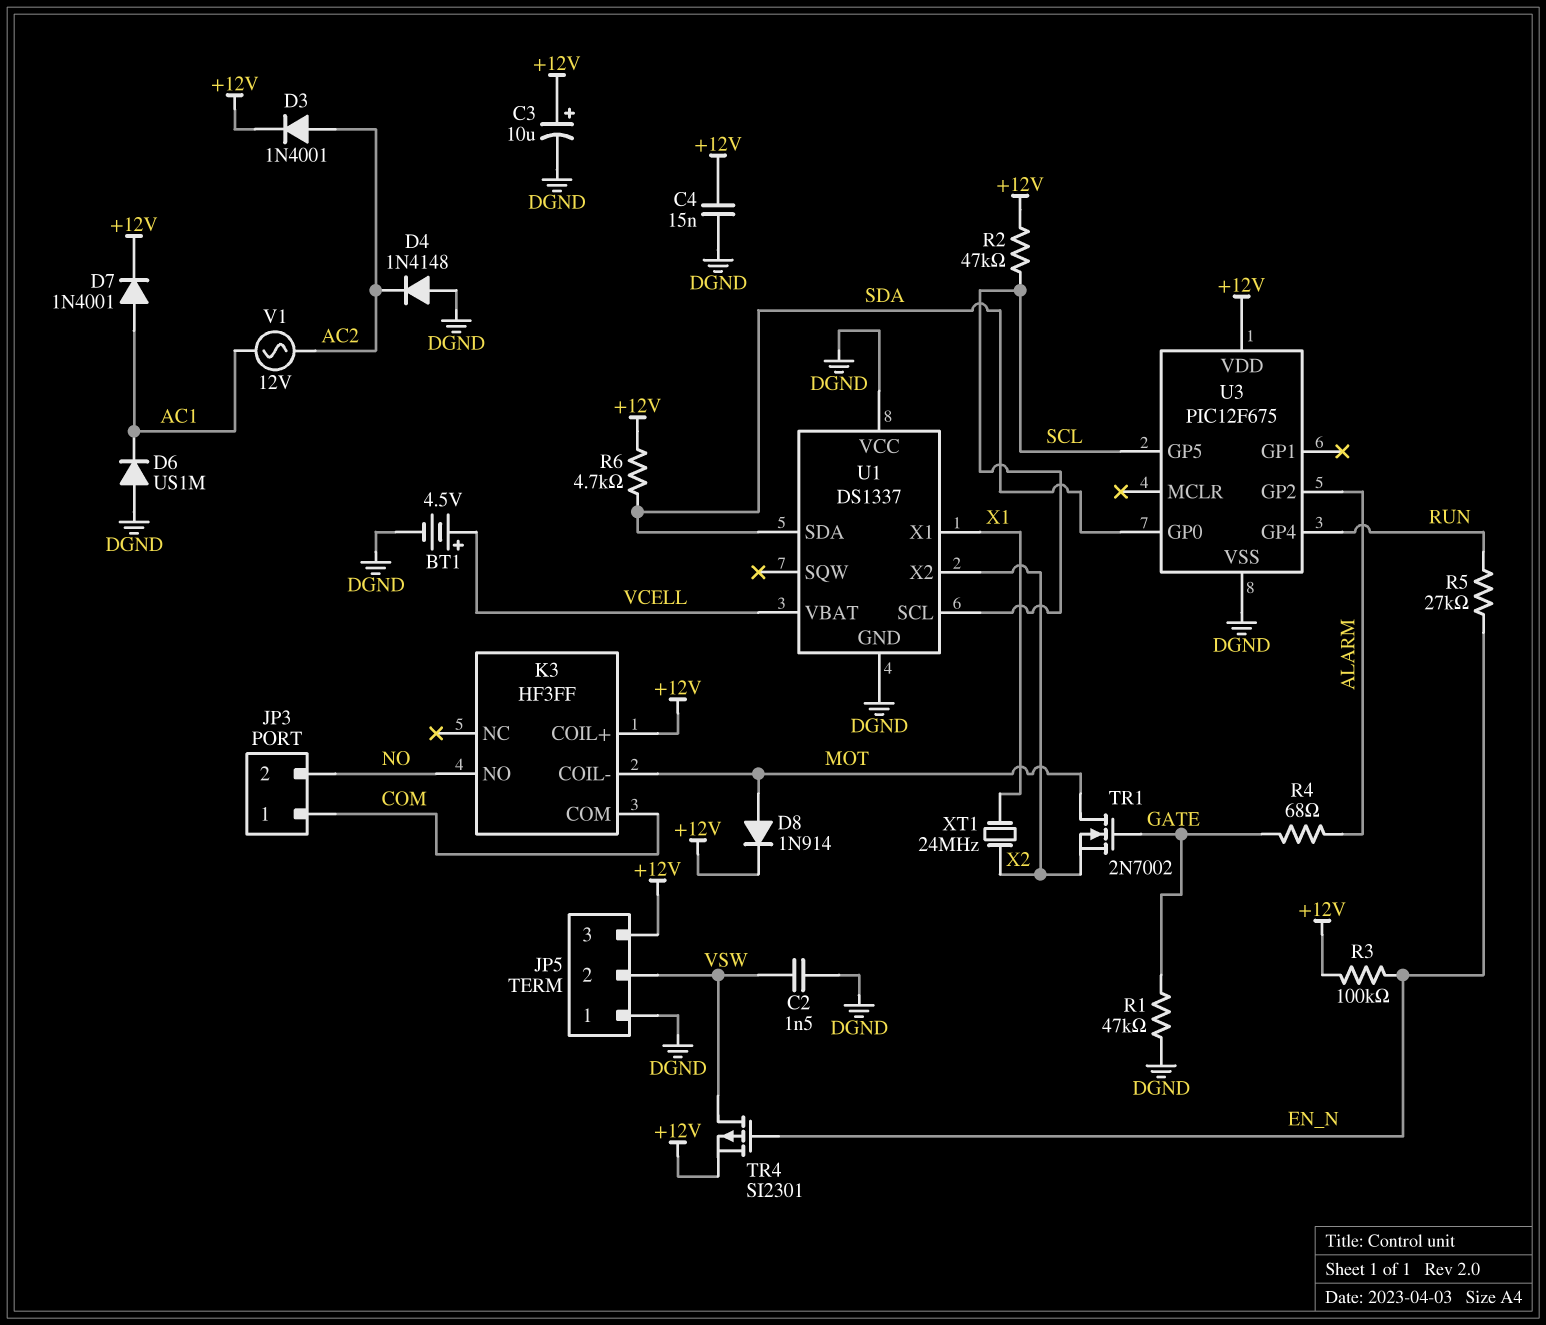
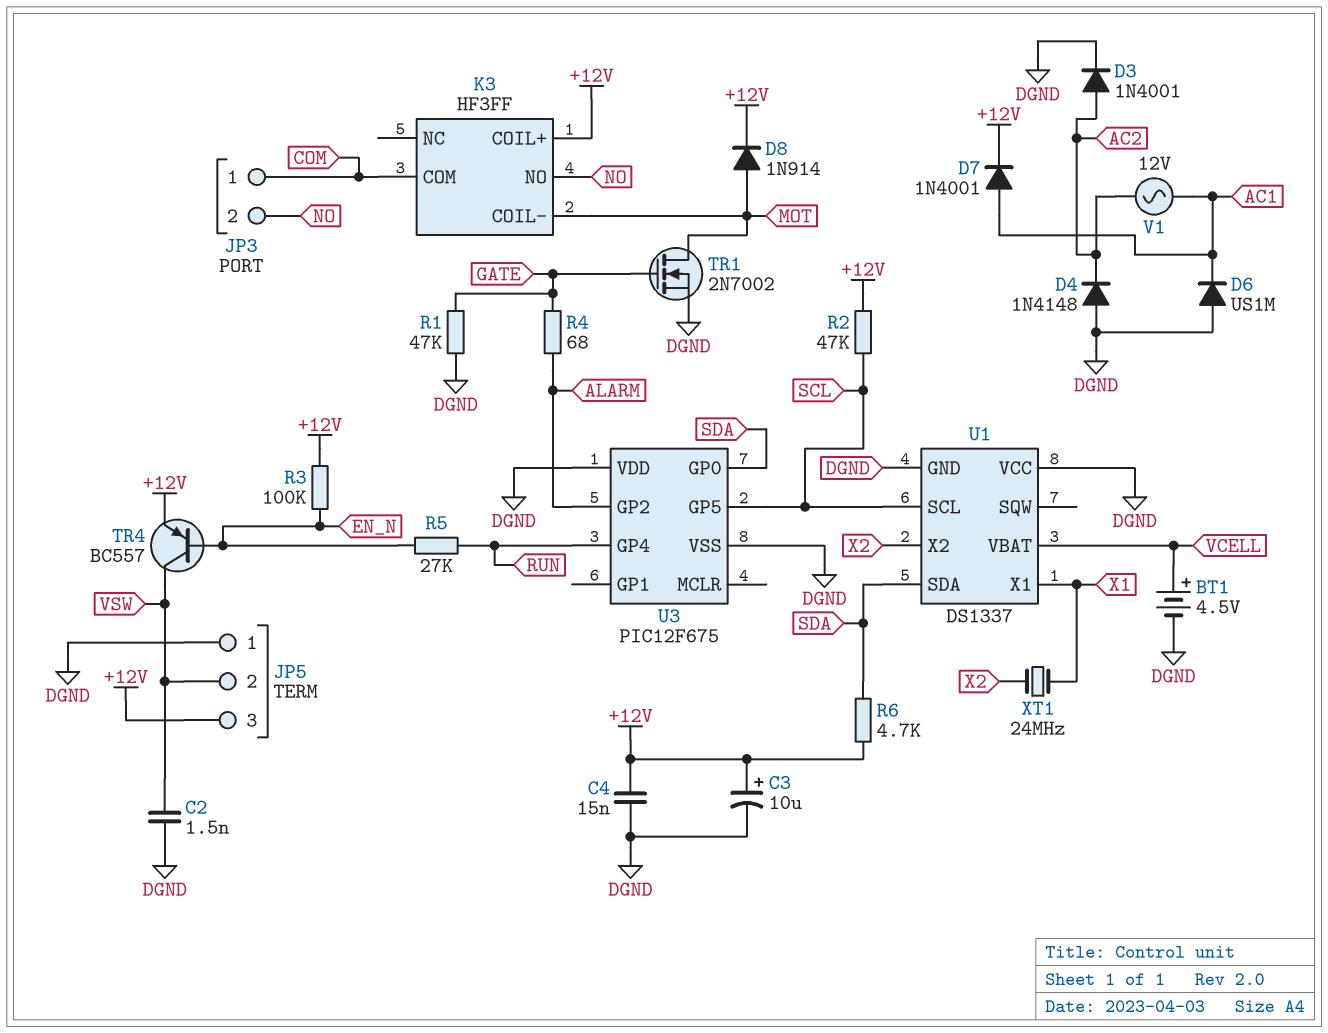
D3: diode 1N4001 (A AC2, K +12V) -> diode 1N4001 (A AC2, K DGND)
TR1: NMOS 2N7002 (G GATE, D MOT, S X2) -> NMOS 2N7002 (G GATE, D MOT, S DGND)
TR4: PMOS SI2301 (G EN_N, D VSW, S +12V) -> PNP BC557 (B EN_N, C VSW, E +12V)
U3 pin VDD: +12V -> DGND

